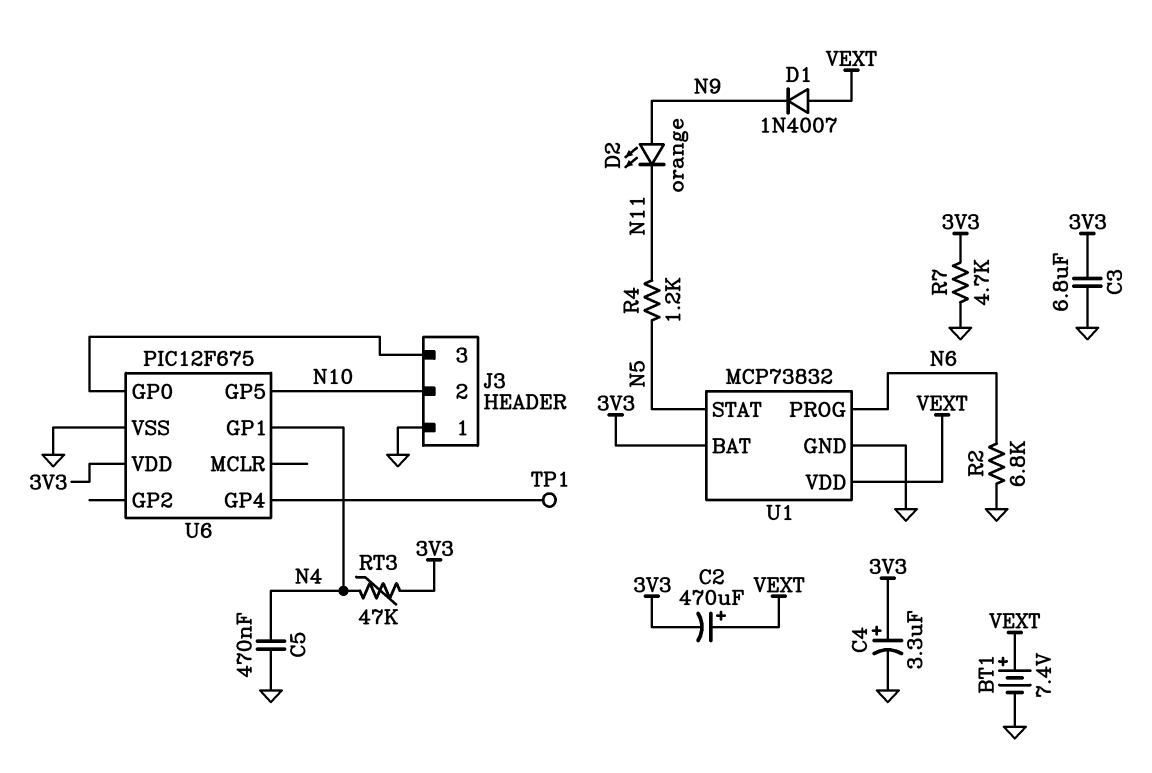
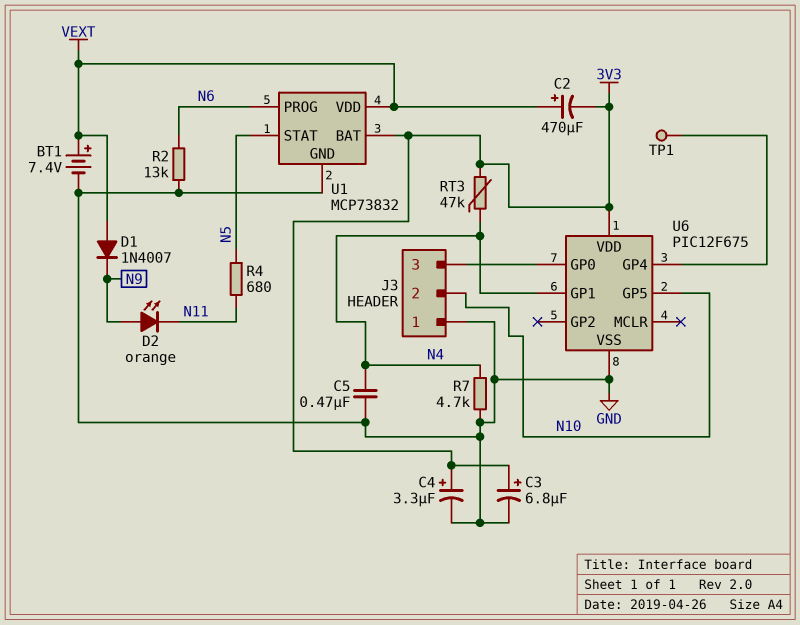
C3: 6.8uF (3V3, GND) -> 6.8uF (plus 3V3, minus GND)
R2: 6.8k (GND, N6) -> 13k (GND, N6)
R4: 1.2k (N5, N11) -> 680 (N5, N11)
R7: 4.7k (3V3, GND) -> 4.7k (GND, N4)

